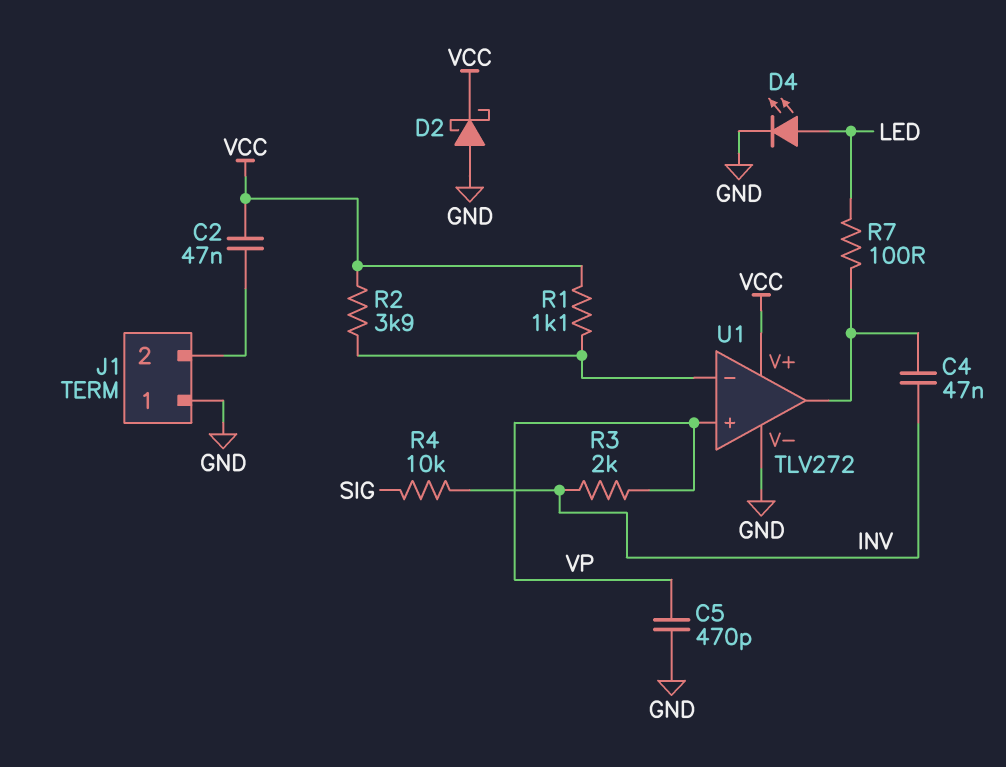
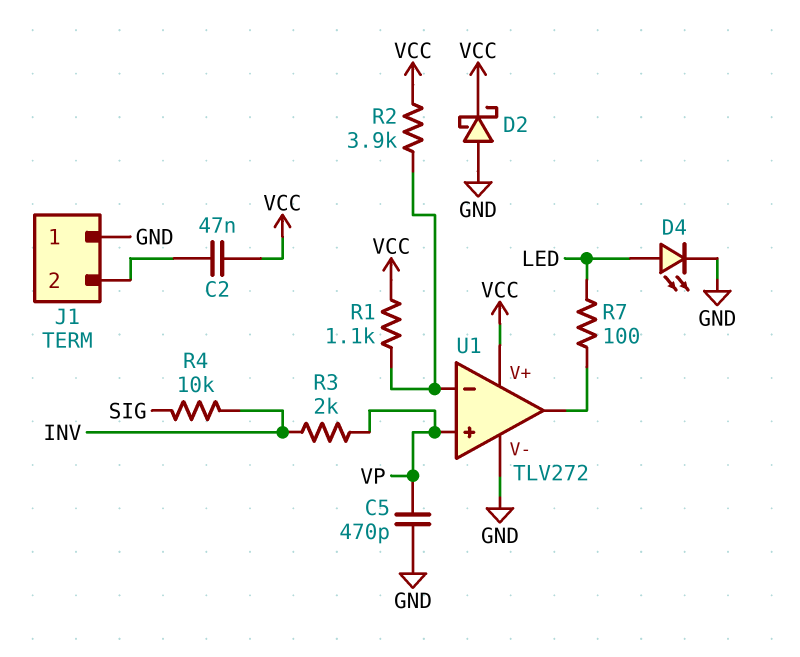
C4: 47nF (INV, U1/out) -> none

